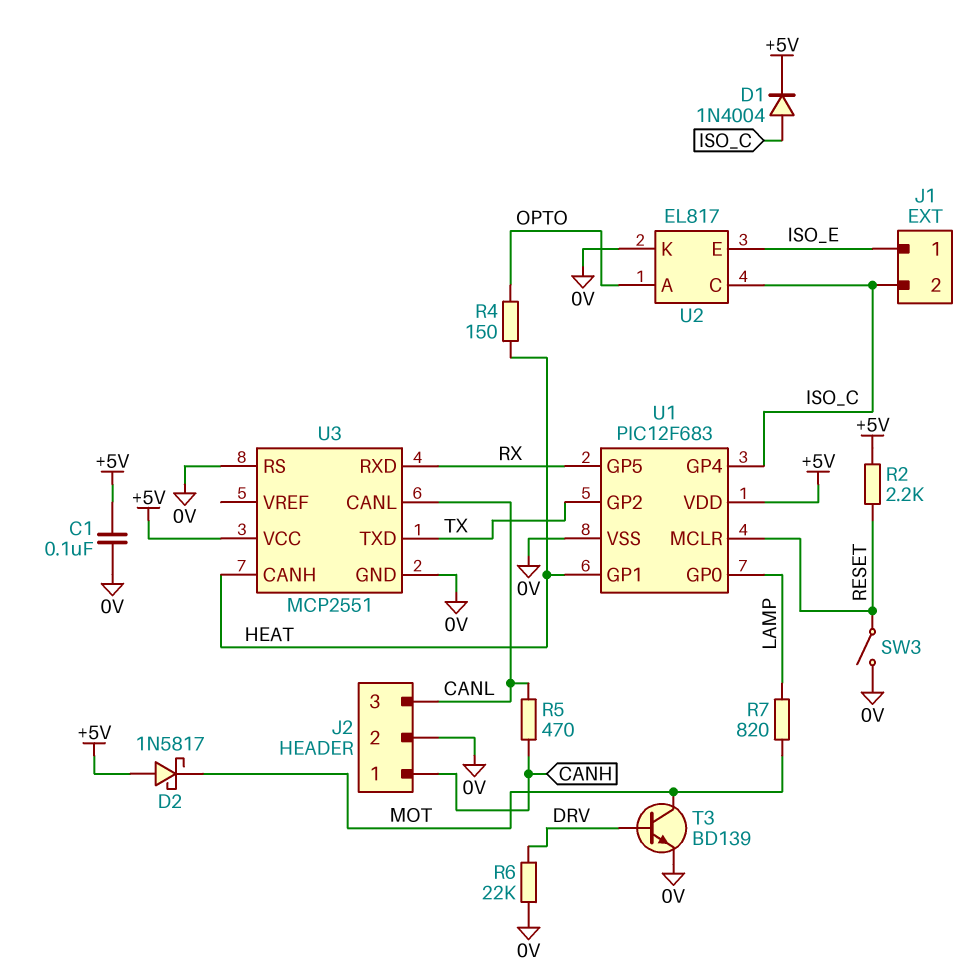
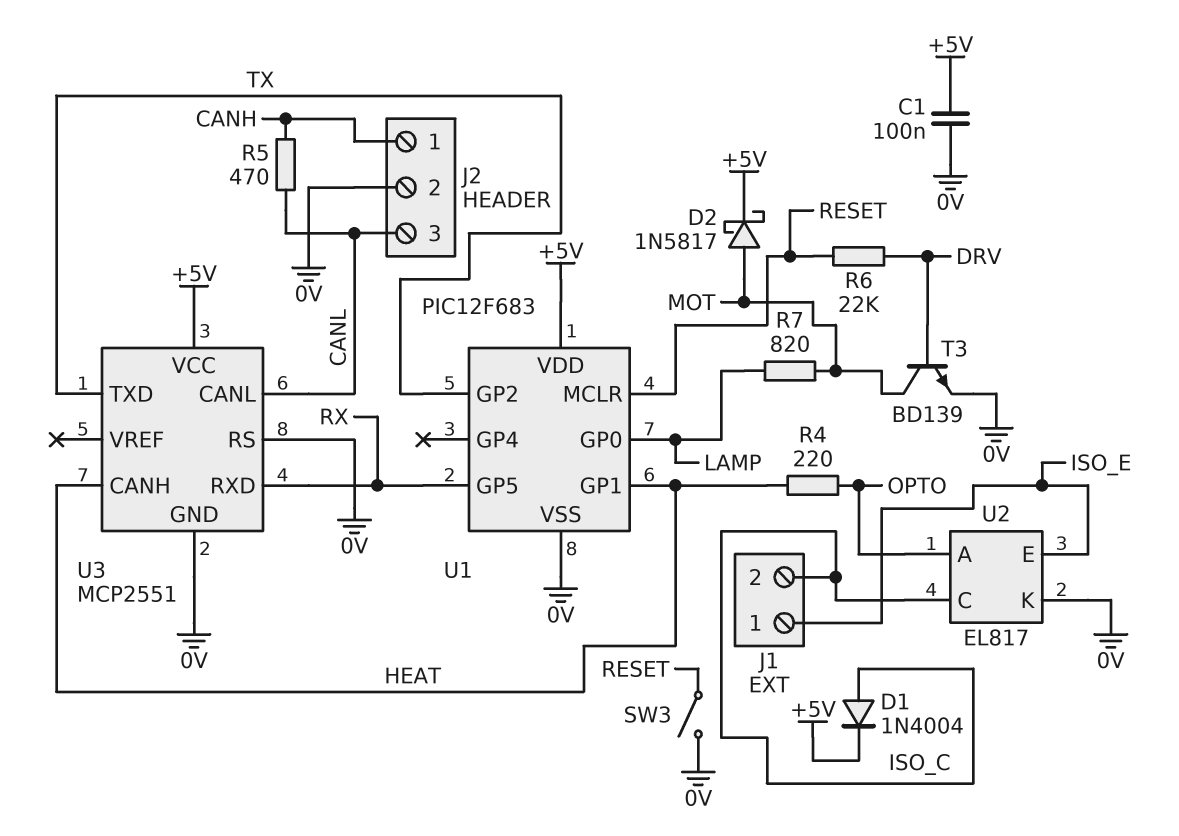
D2: schottky 1N5817 (A +5V, K MOT) -> schottky 1N5817 (A MOT, K +5V)
R2: 2.2k (+5V, RESET) -> none
R4: 150 (HEAT, OPTO) -> 220 (HEAT, OPTO)
R6: 22k (0V, DRV) -> 22k (DRV, RESET)
U1 pin GP4: ISO_C -> none

